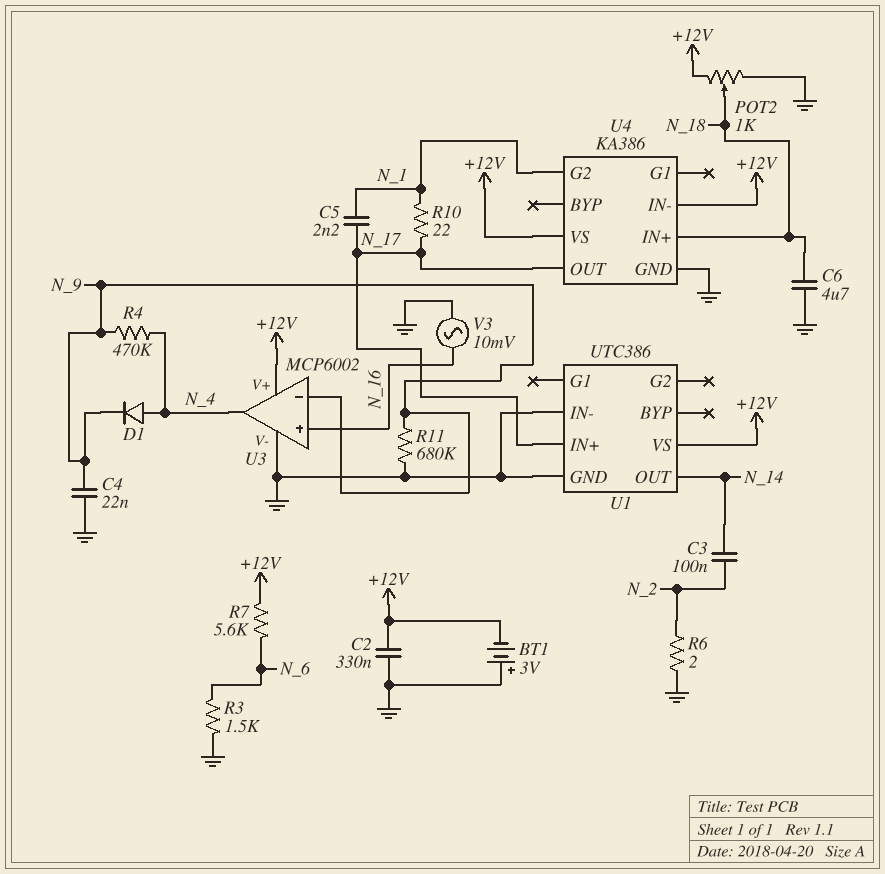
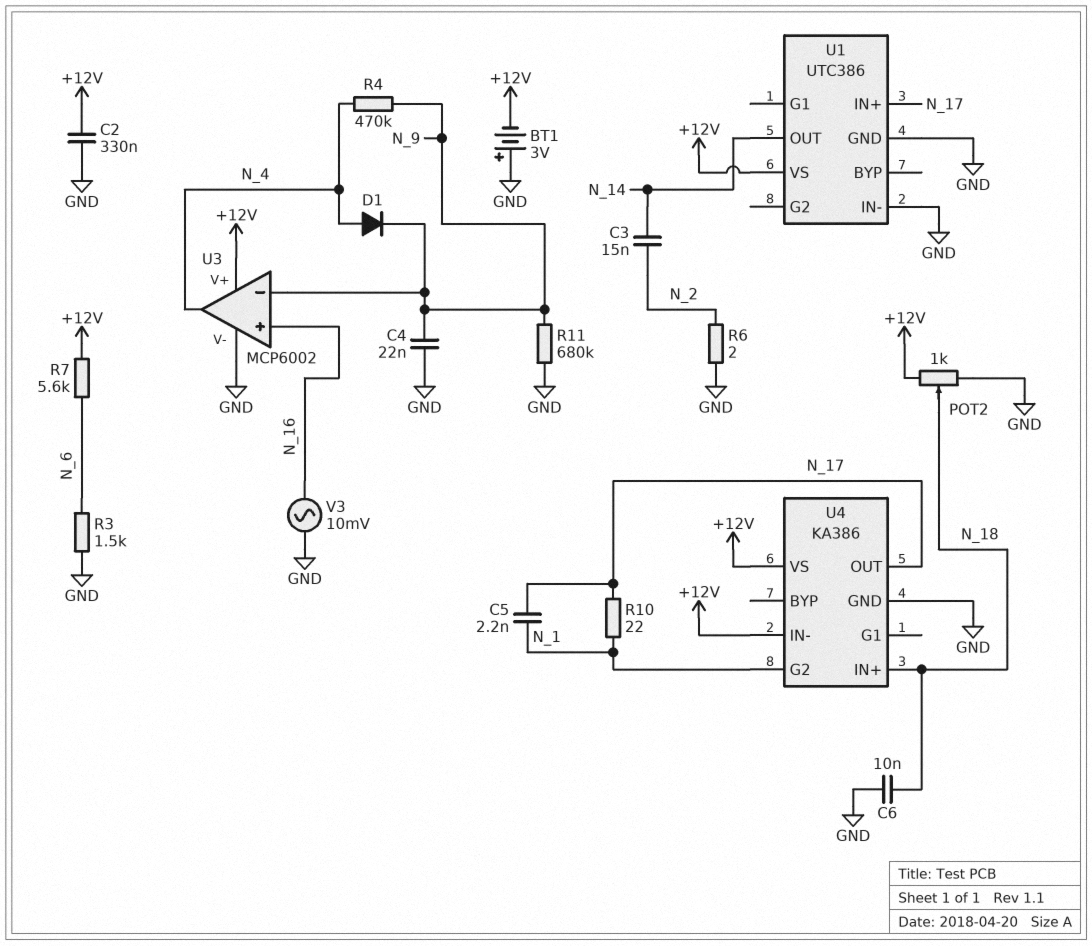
C3: 100nF (N_2, N_14) -> 15nF (N_2, N_14)
C6: 4.7uF (GND, N_18) -> 10nF (GND, N_18)

